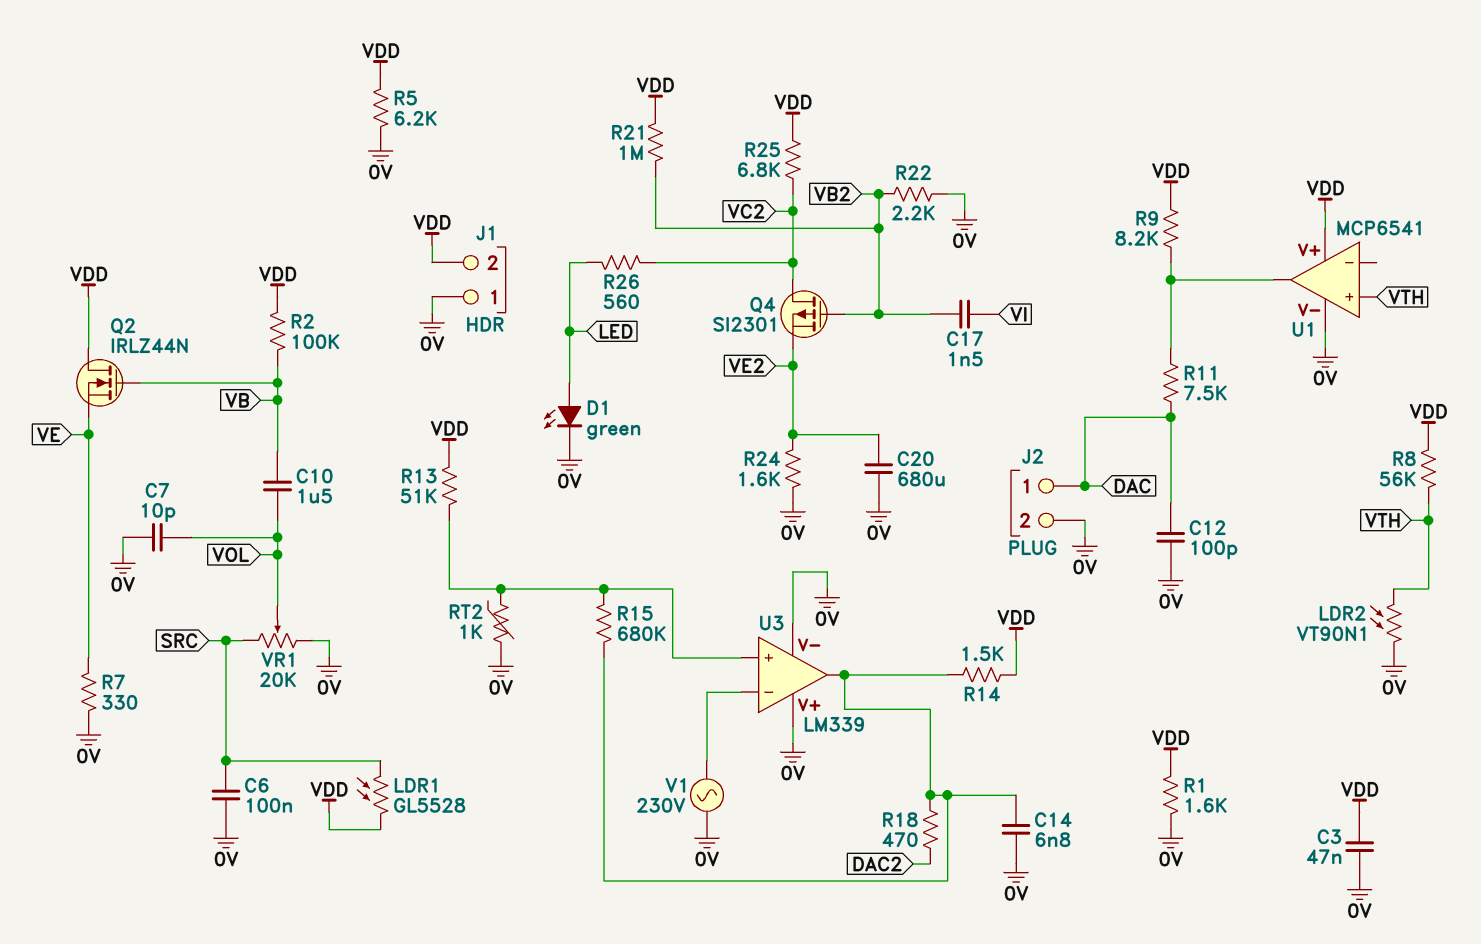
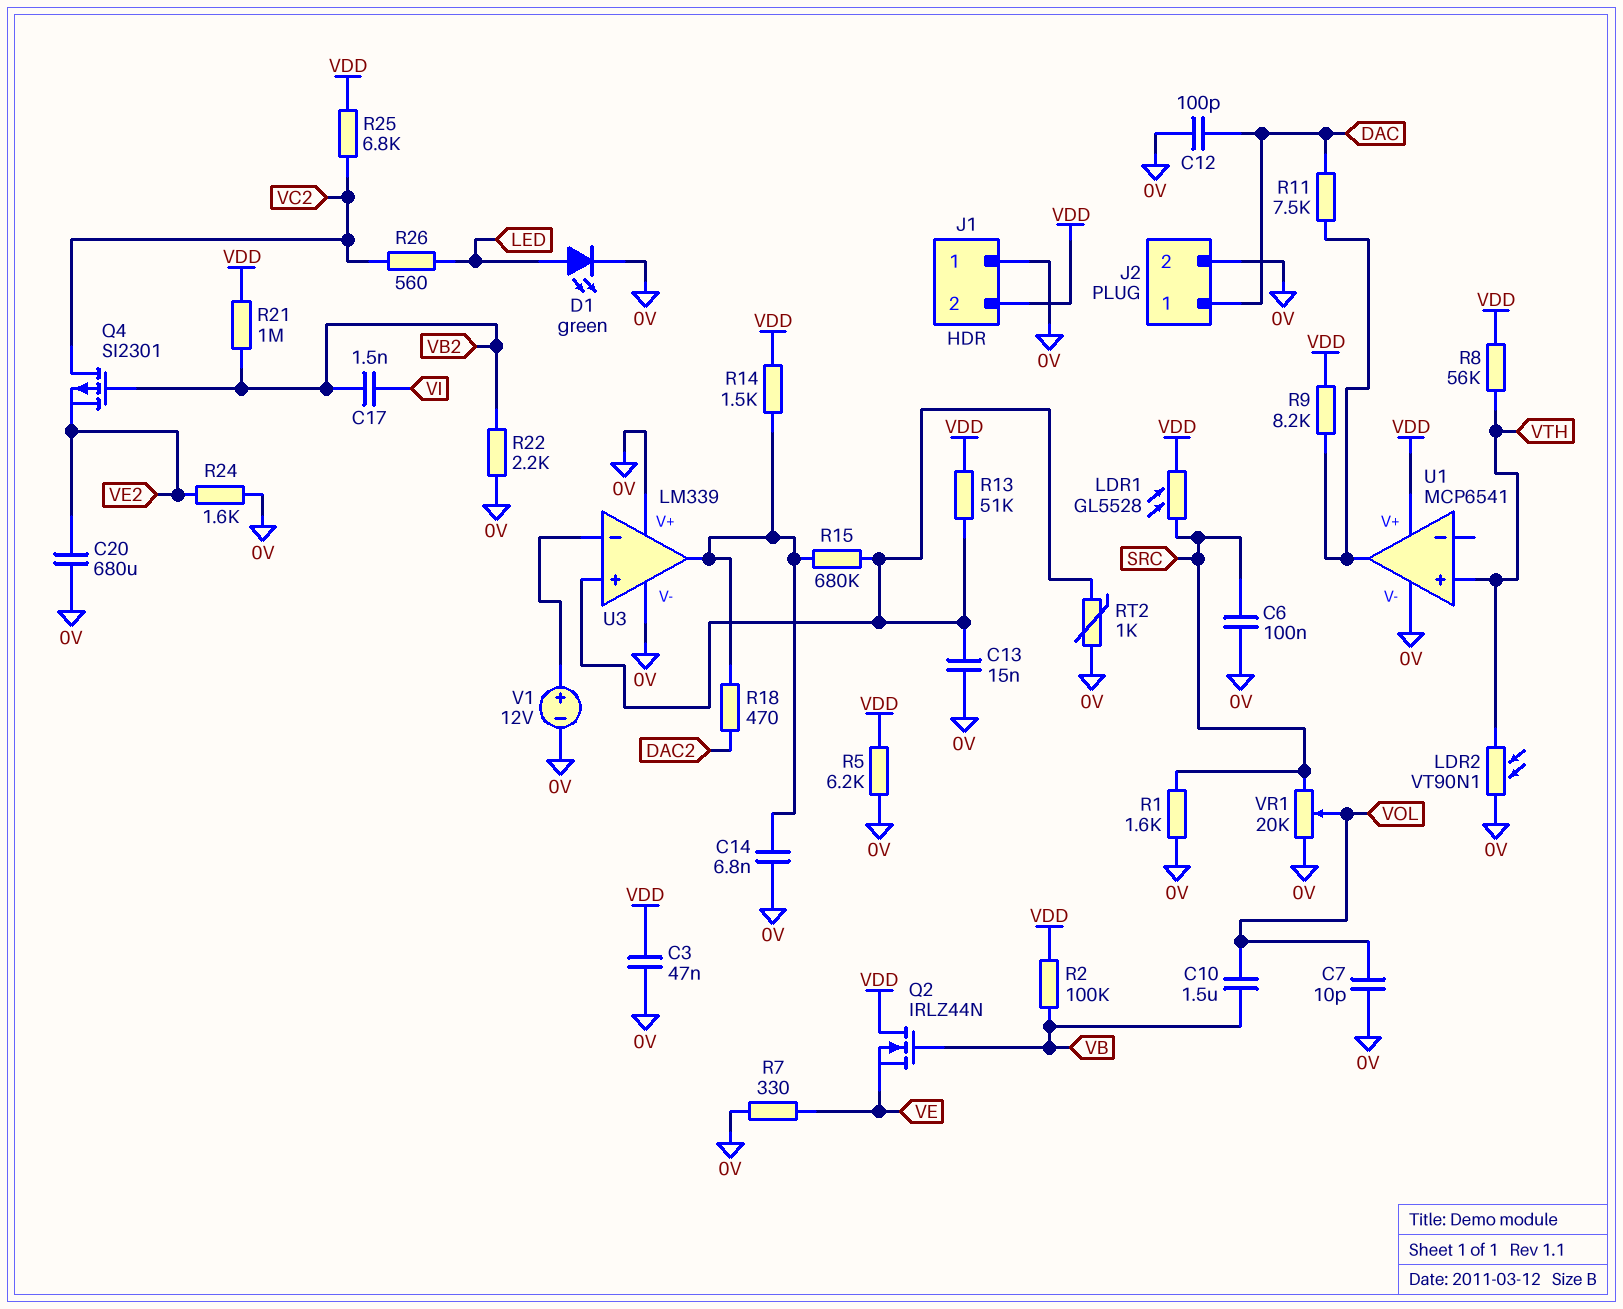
C13: none -> 15nF (0V, U3/in+)
R1: 1.6k (0V, VDD) -> 1.6k (0V, SRC)
V1: AC 230V (0V, U3/in-) -> 12V (plus U3/in-, minus 0V)

